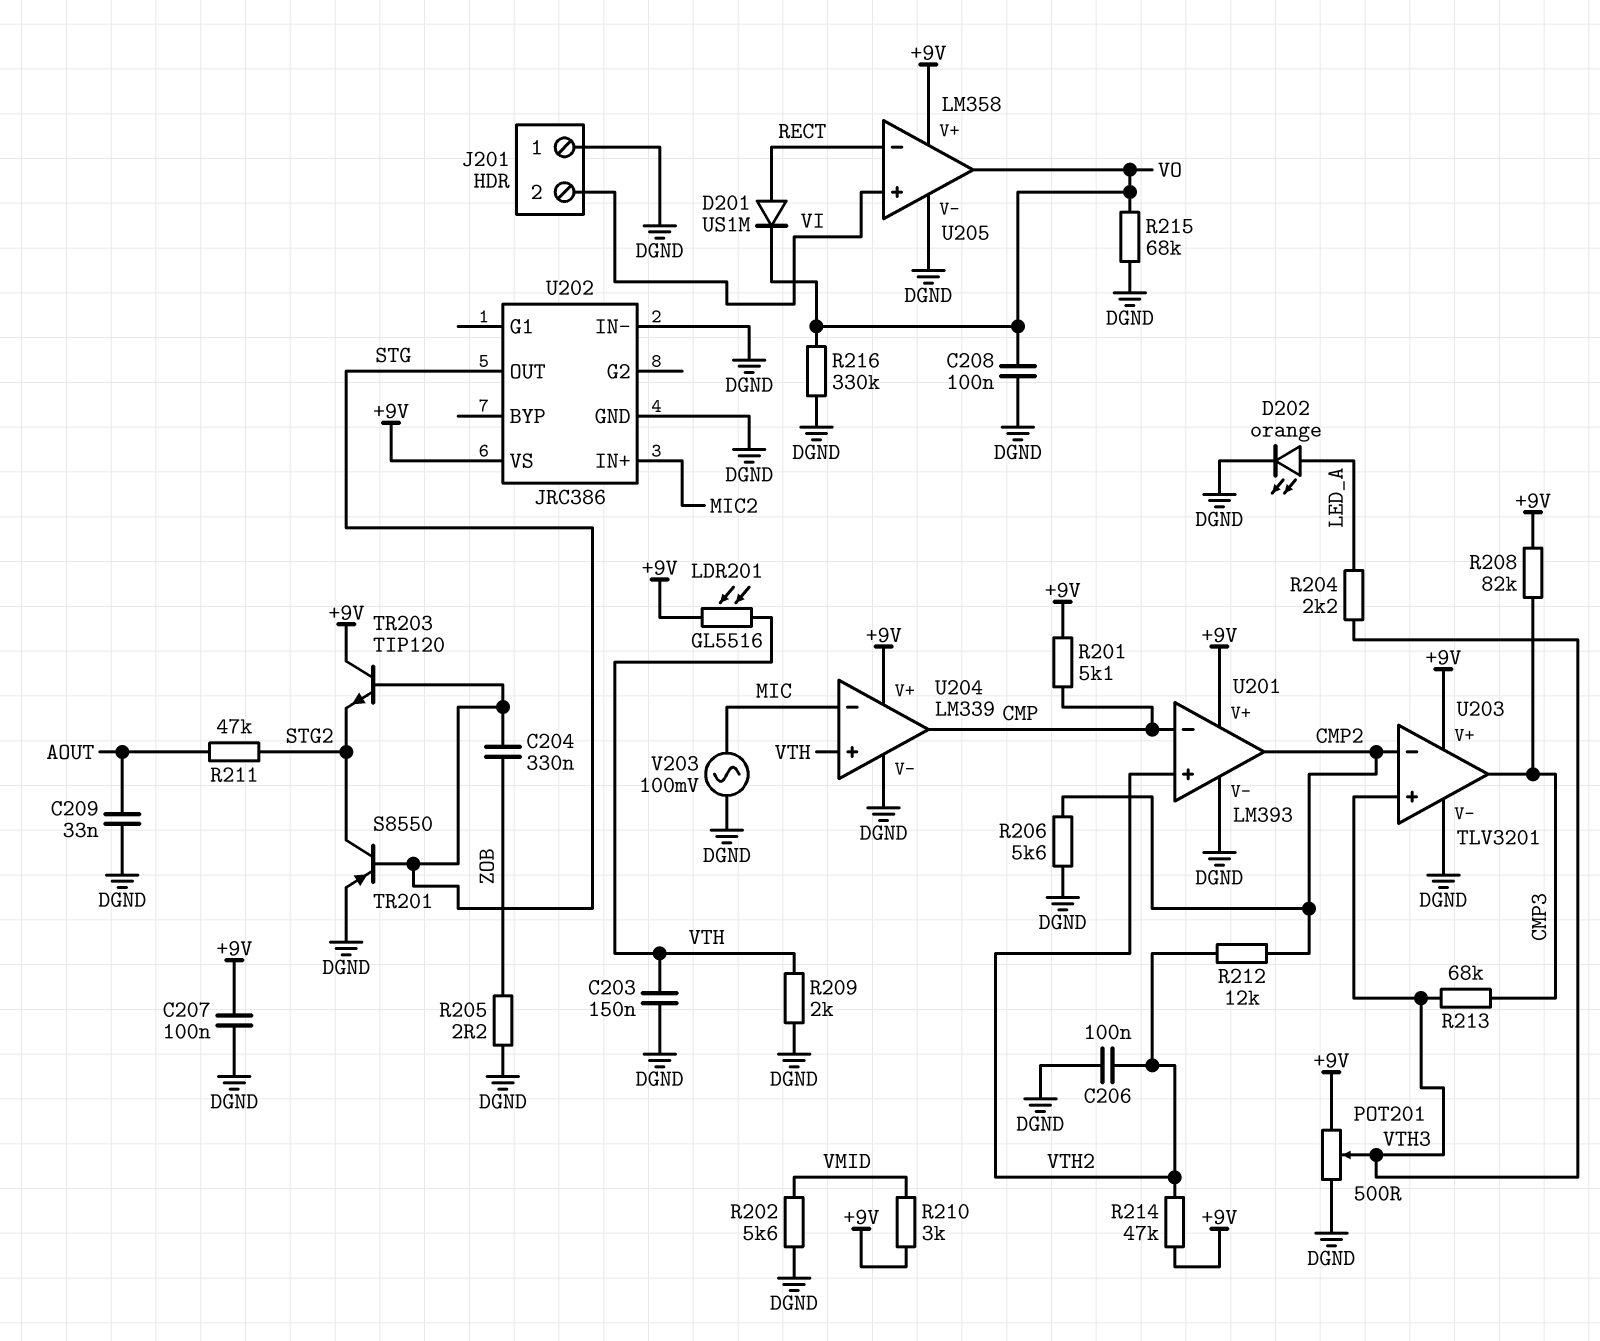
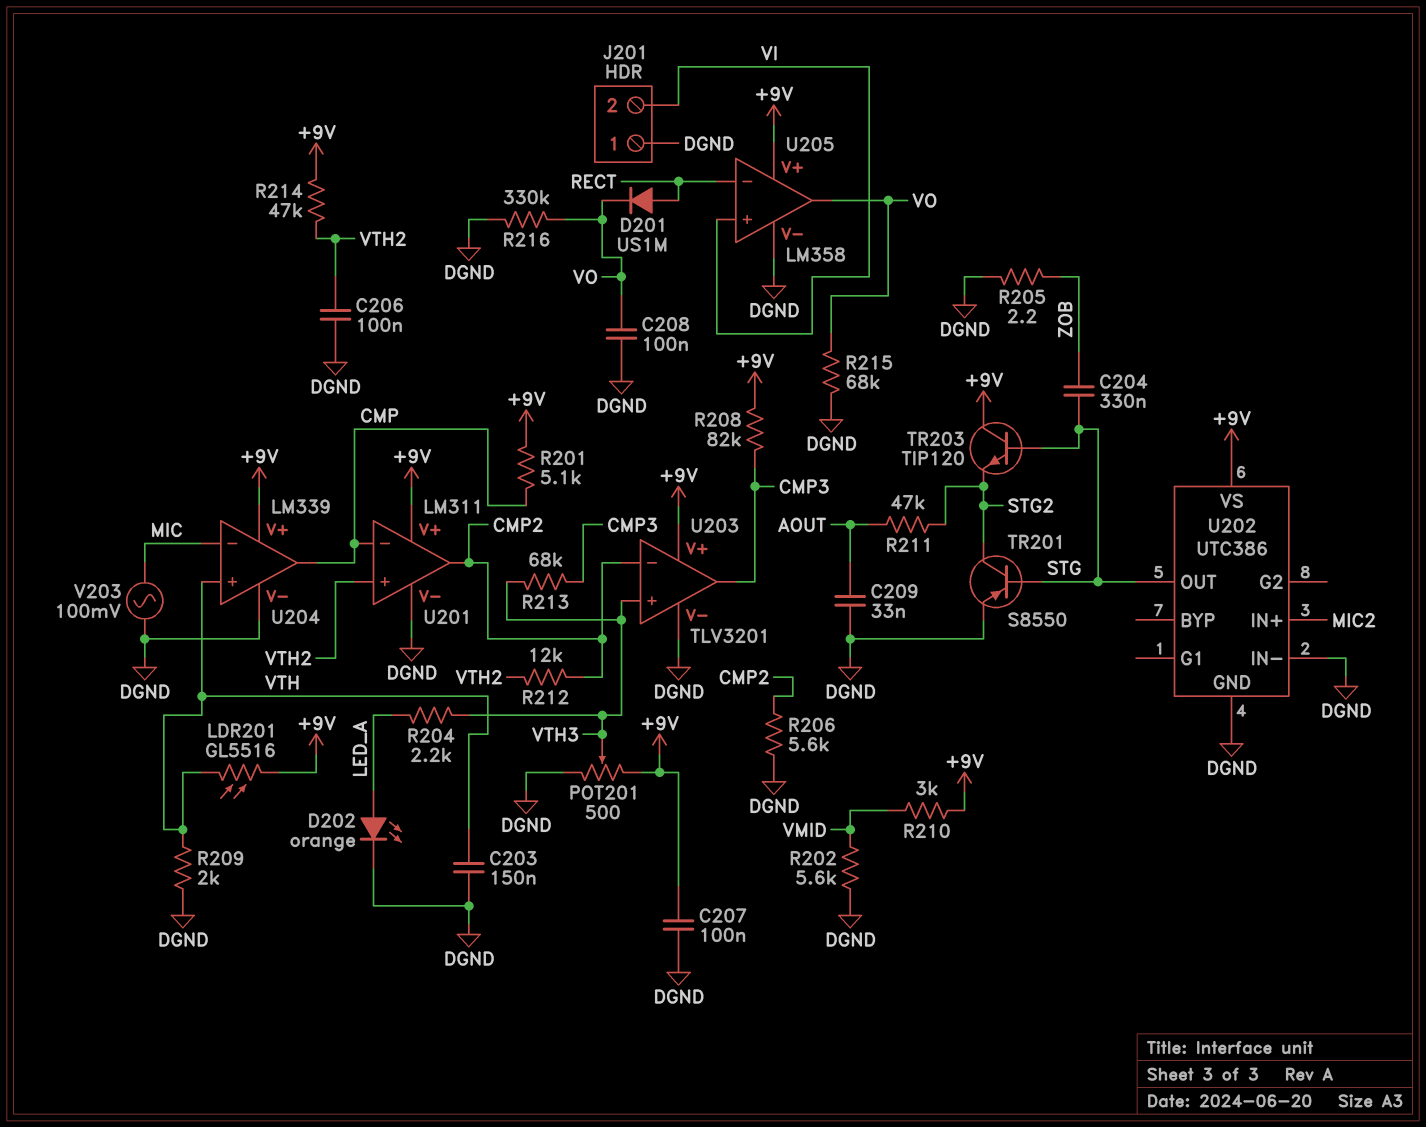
U201: LM393 -> LM311
U202: JRC386 -> UTC386

